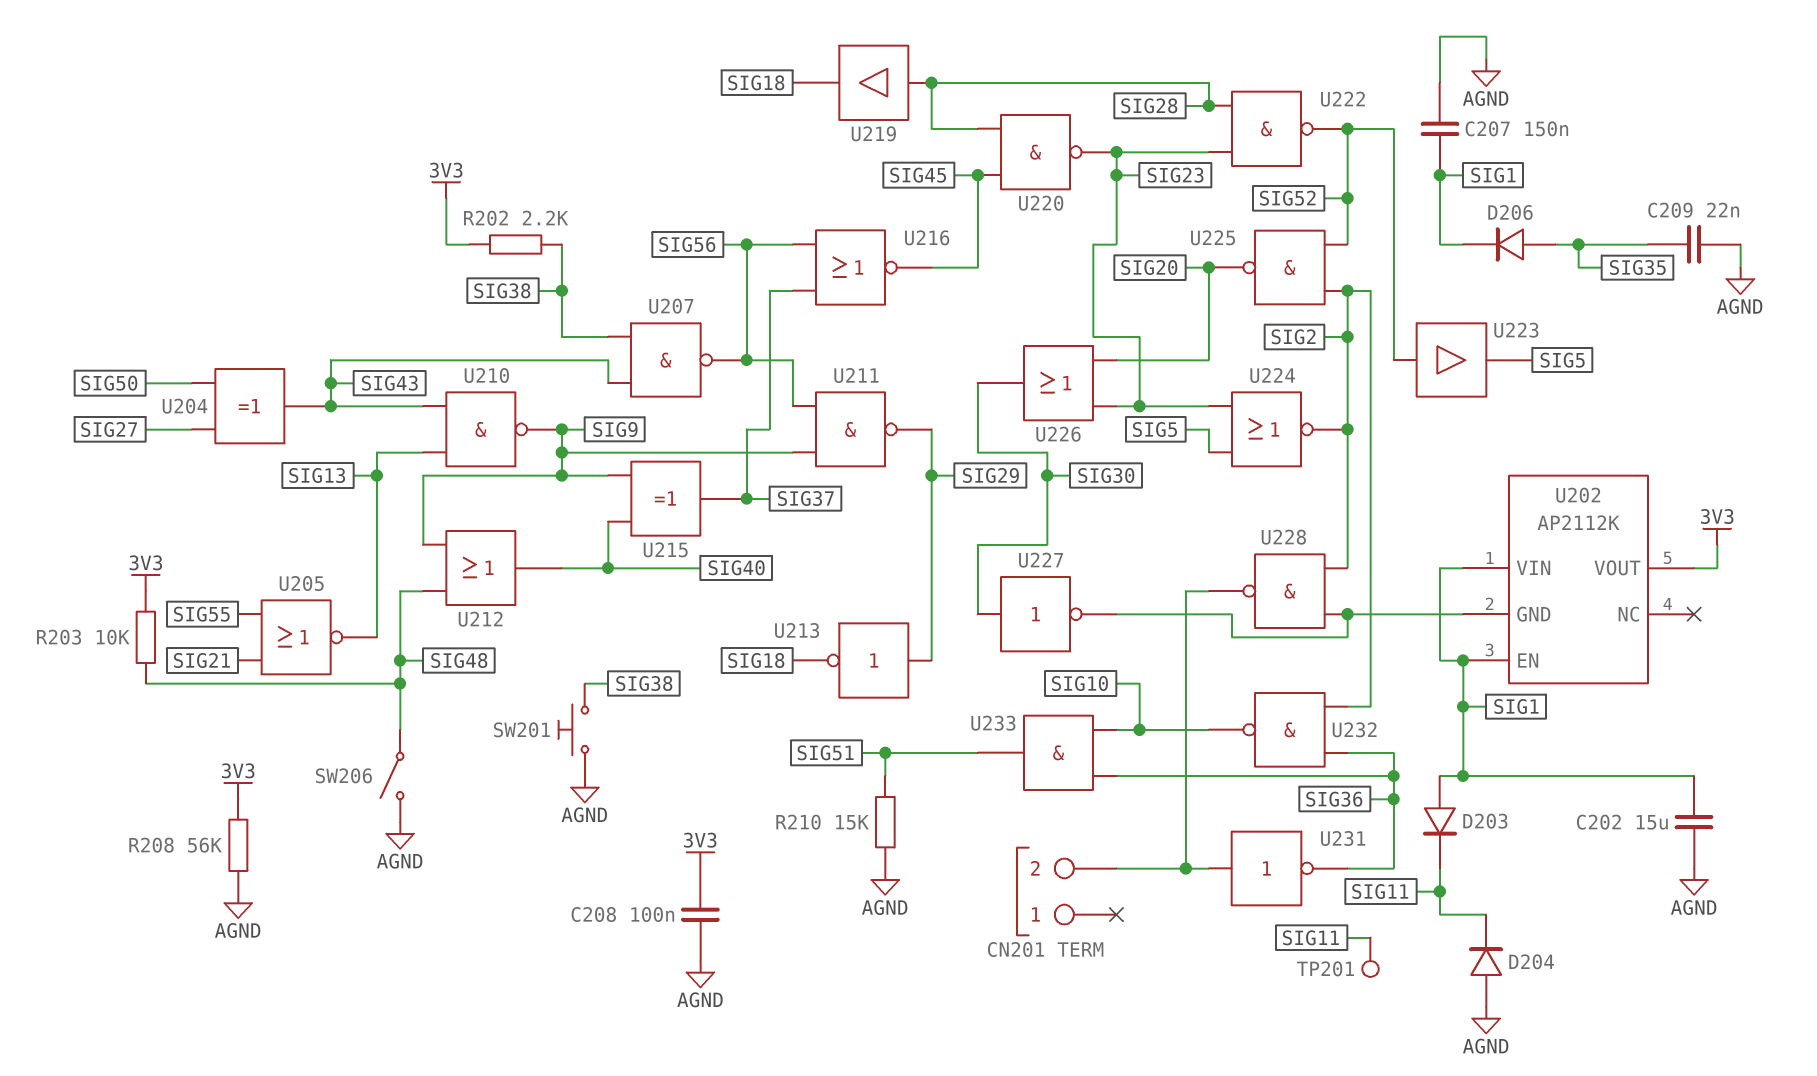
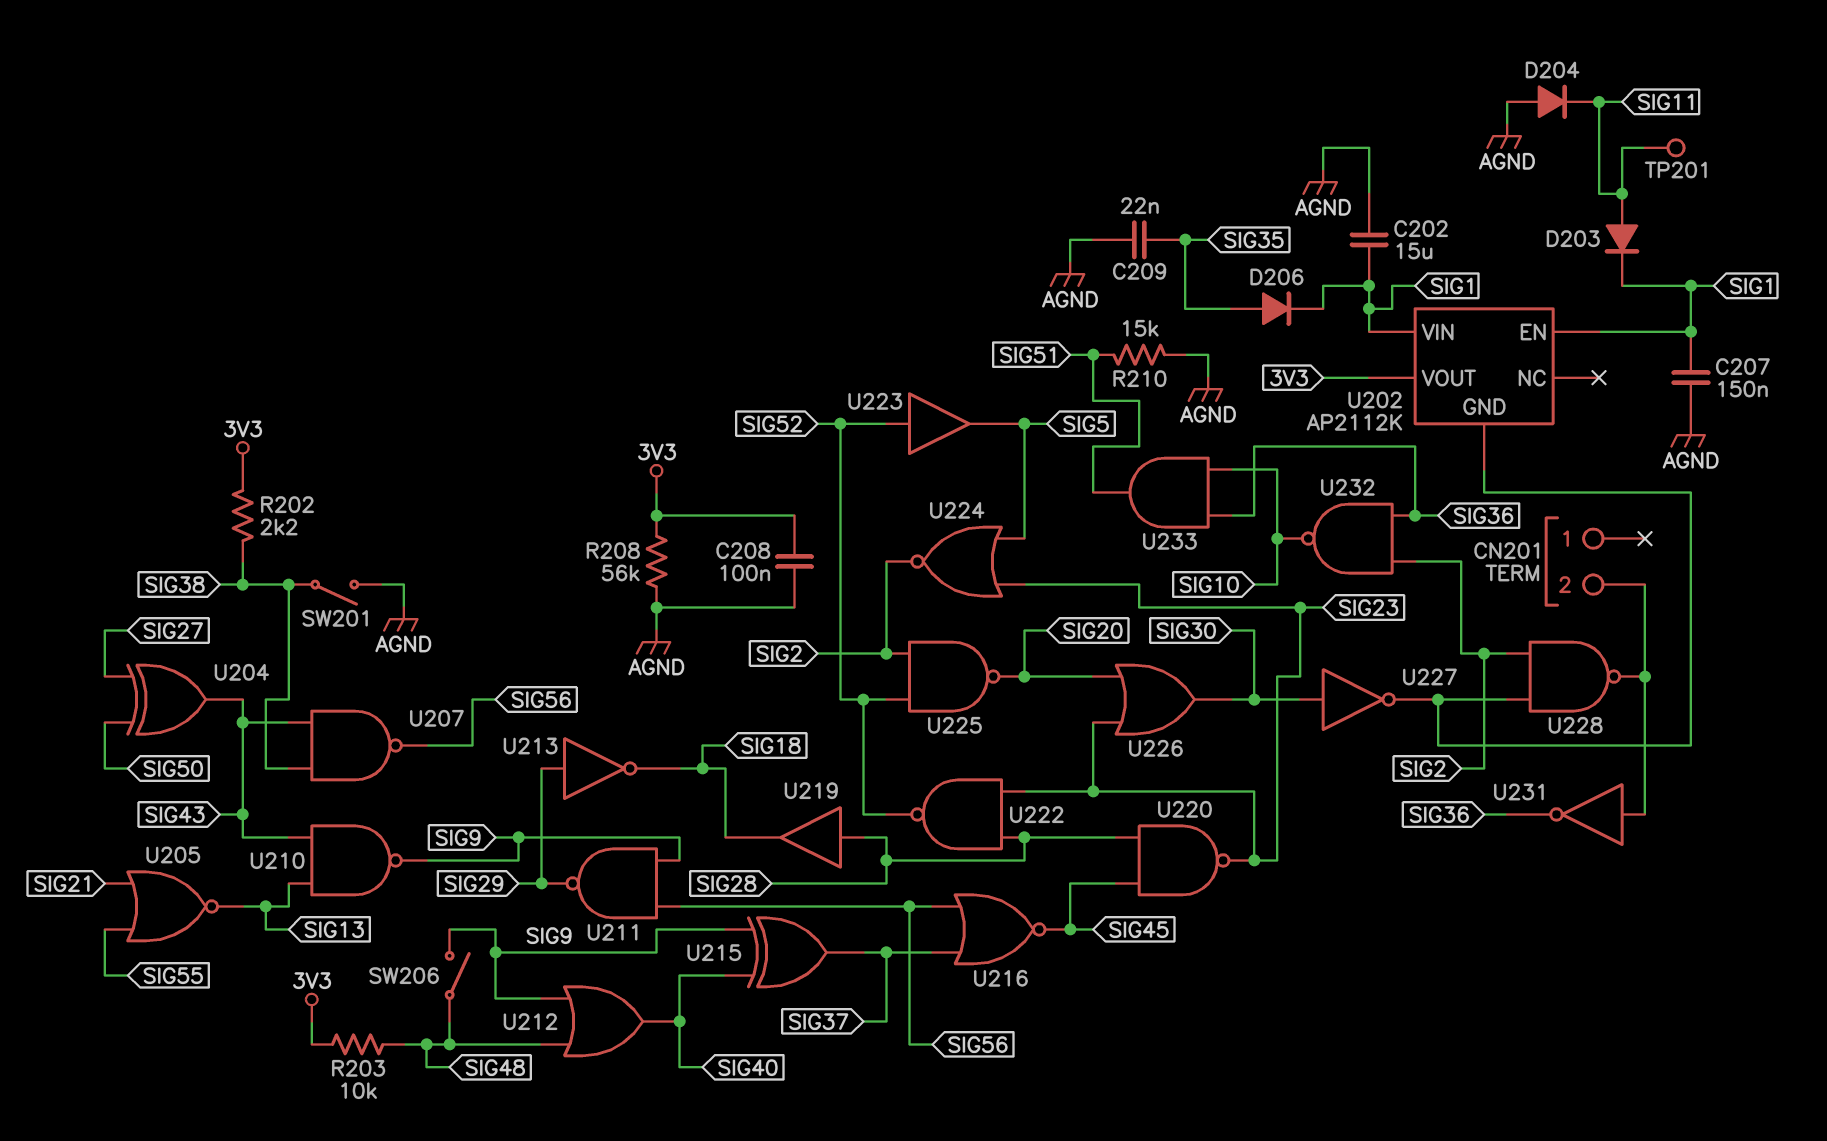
D203: diode (A SIG1, K SIG11) -> diode (A SIG11, K SIG1)
SW201: button (AGND, SIG38) -> switch (AGND, SIG38)
SW206: switch (AGND, SIG48) -> switch (SIG9, SIG48)

